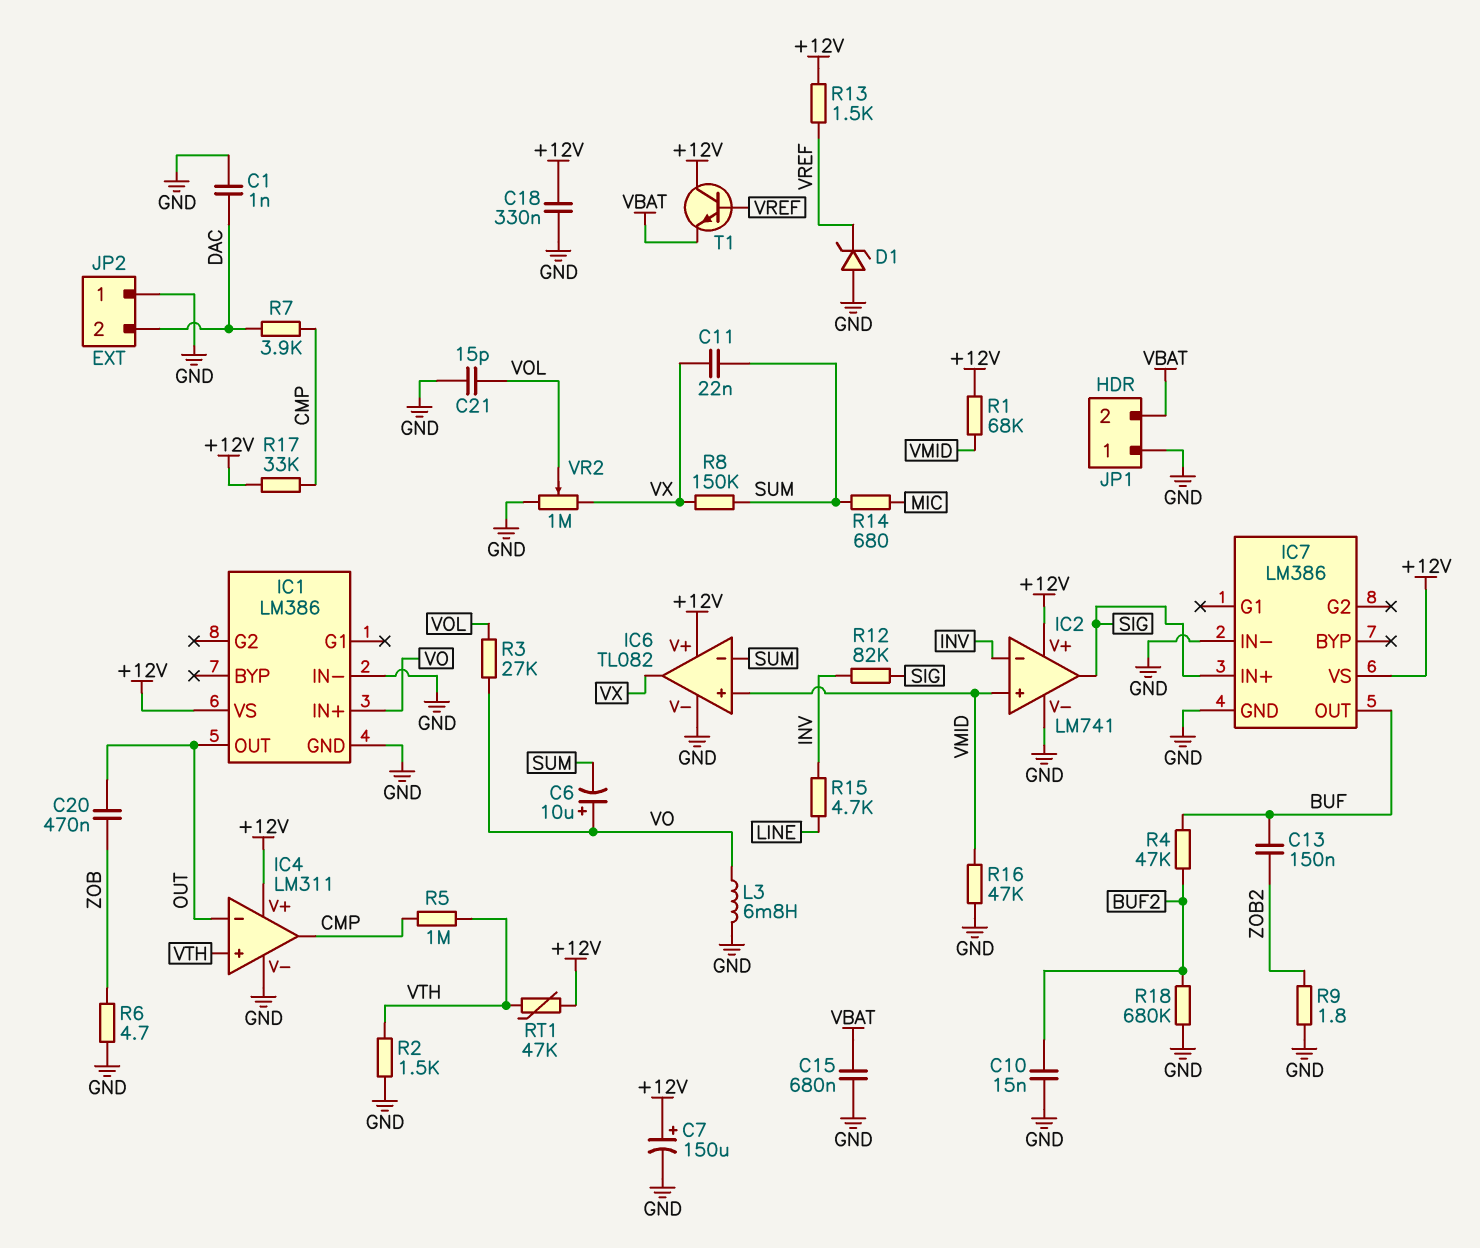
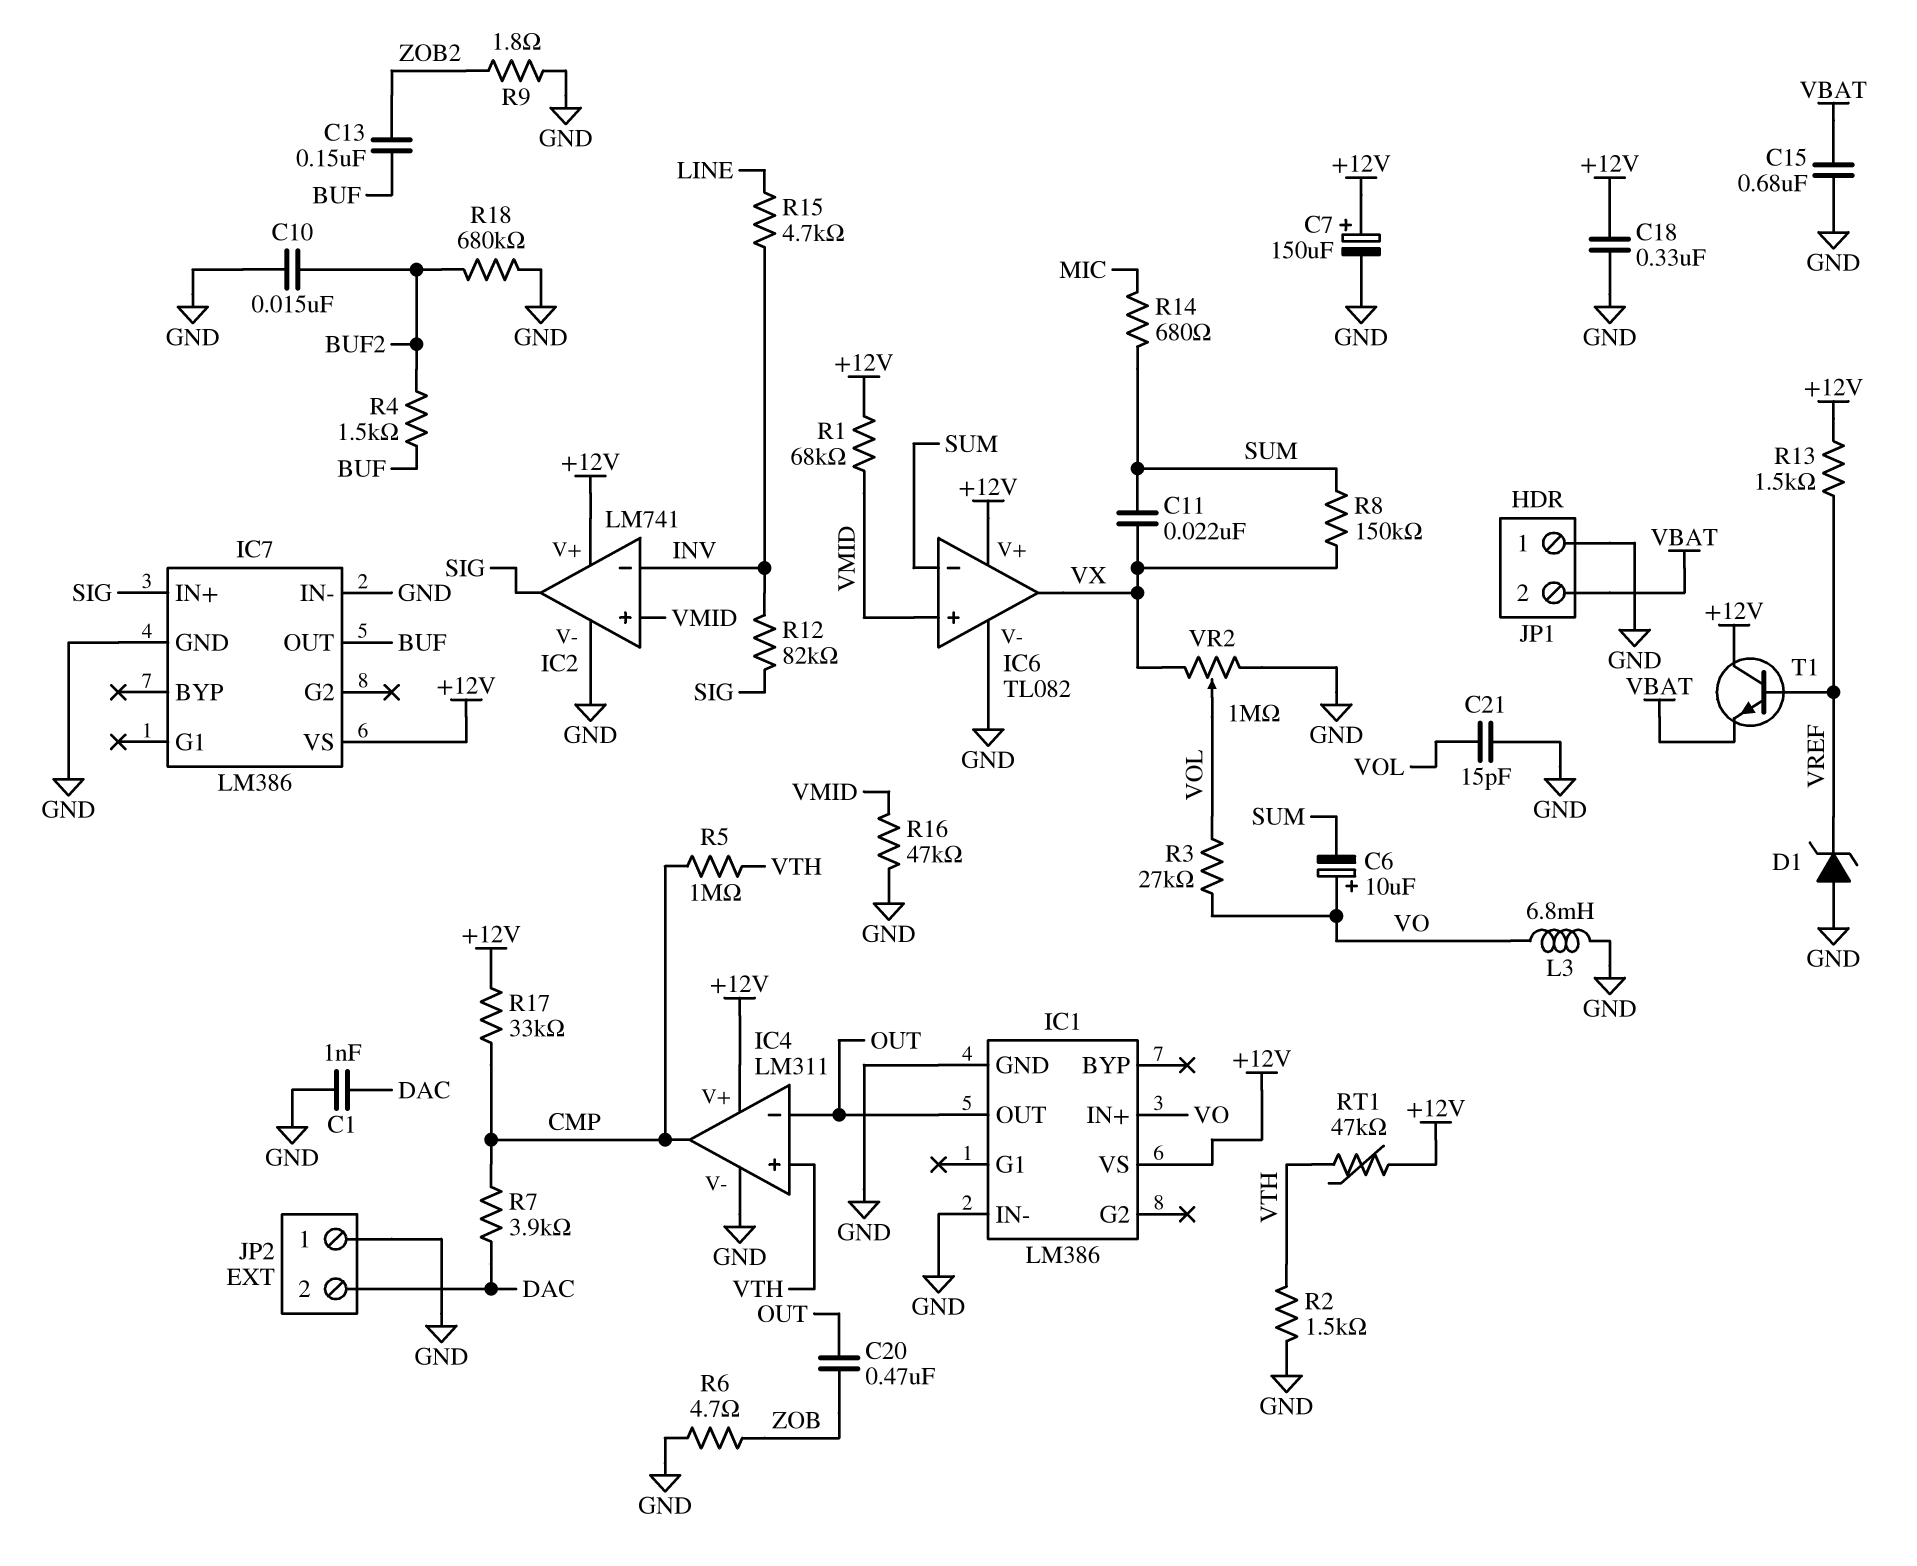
R4: 47k (BUF, BUF2) -> 1.5k (BUF, BUF2)

